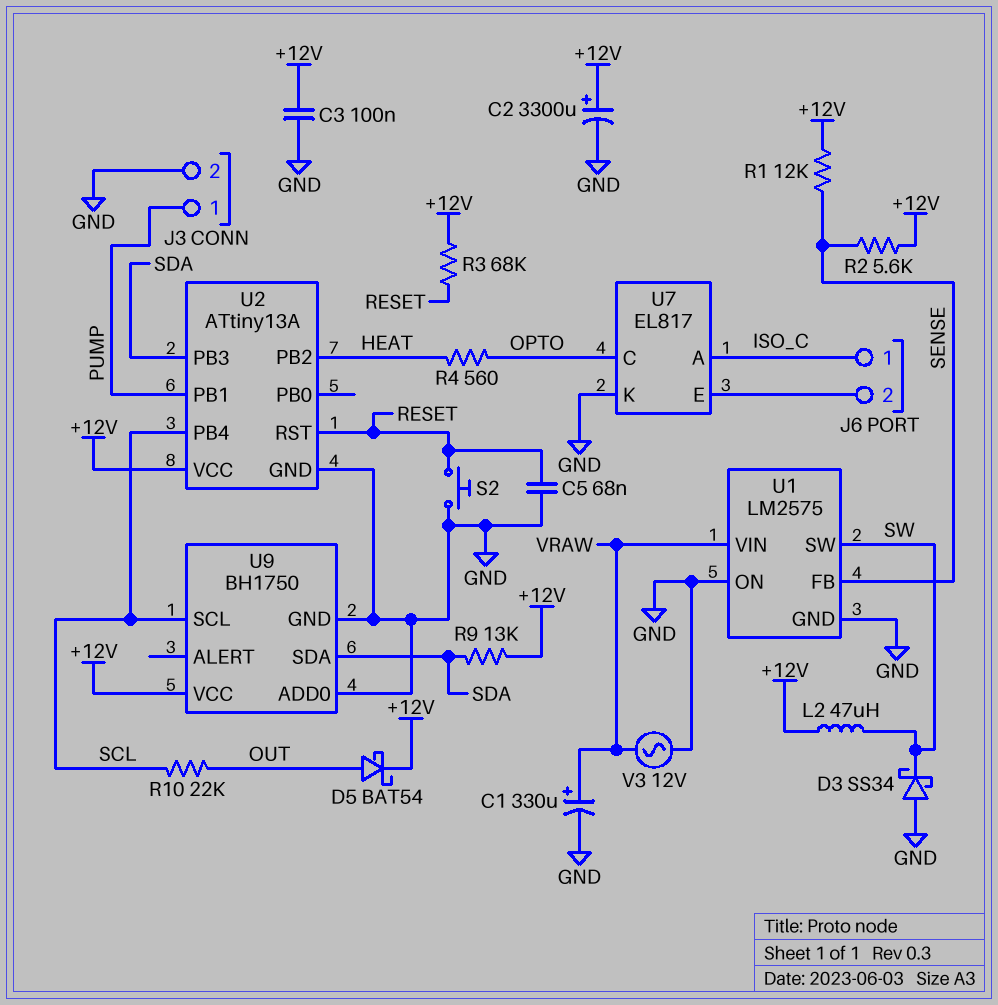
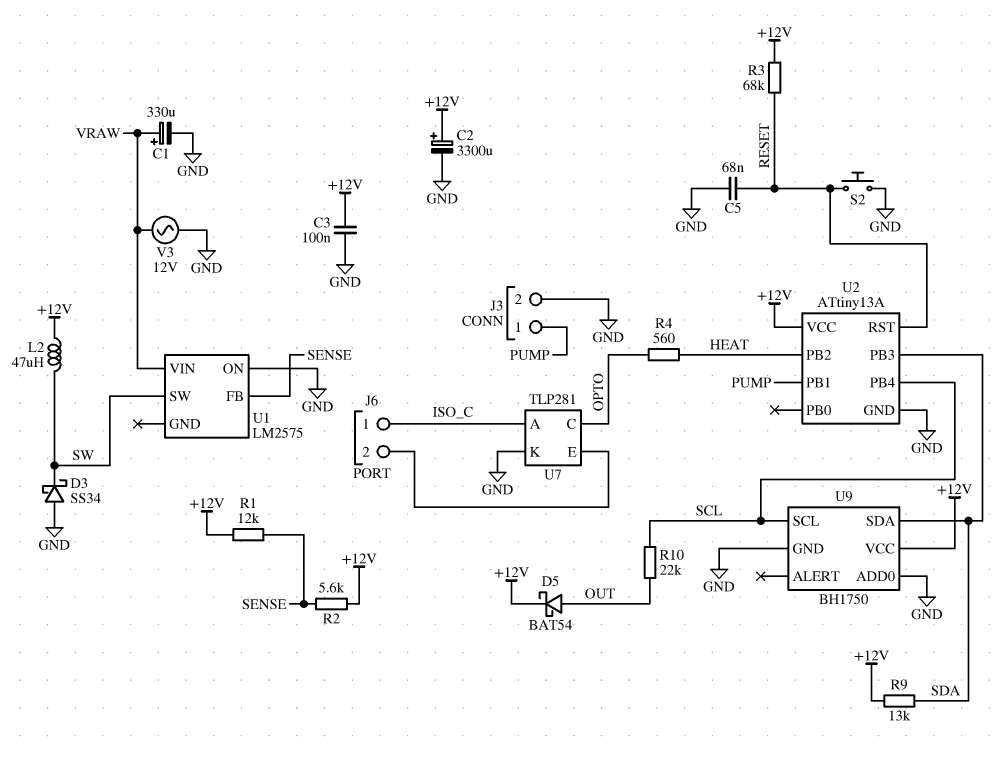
U1 pin GND: GND -> none
U7: EL817 -> TLP281

